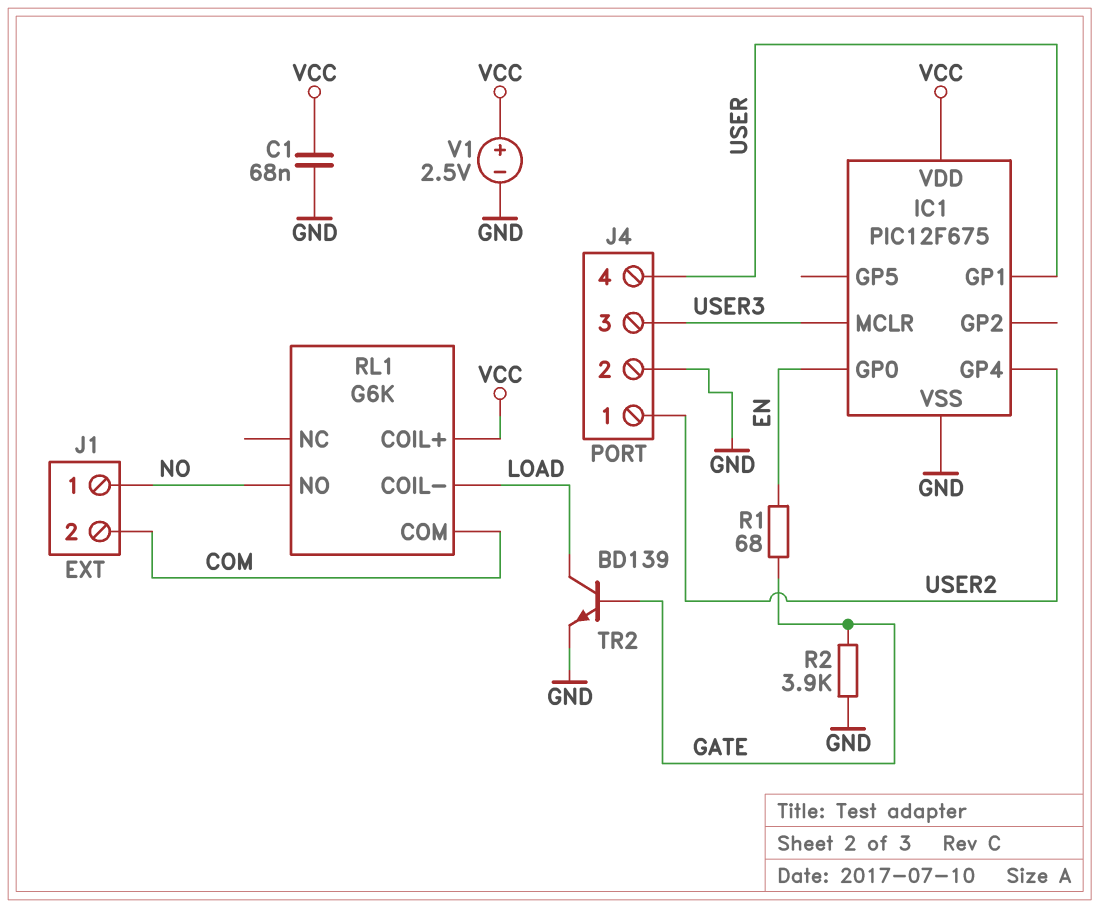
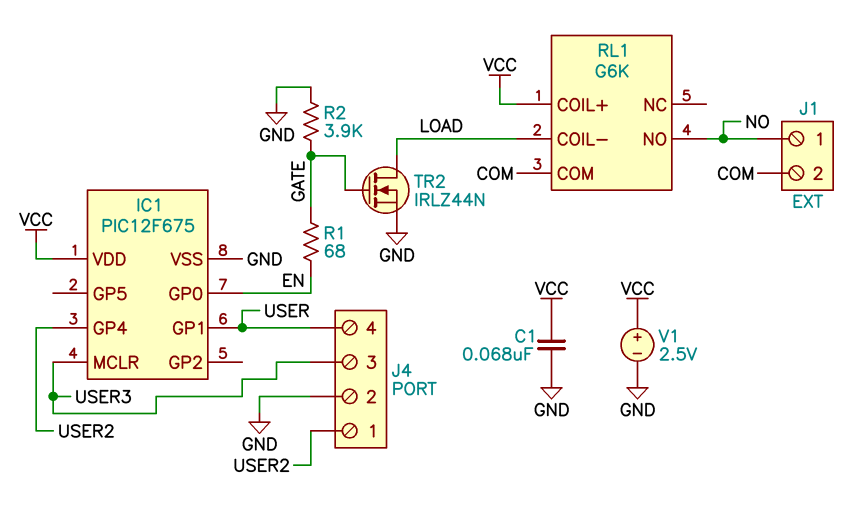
TR2: NPN BD139 (B GATE, C LOAD, E GND) -> NMOS IRLZ44N (G GATE, D LOAD, S GND)

